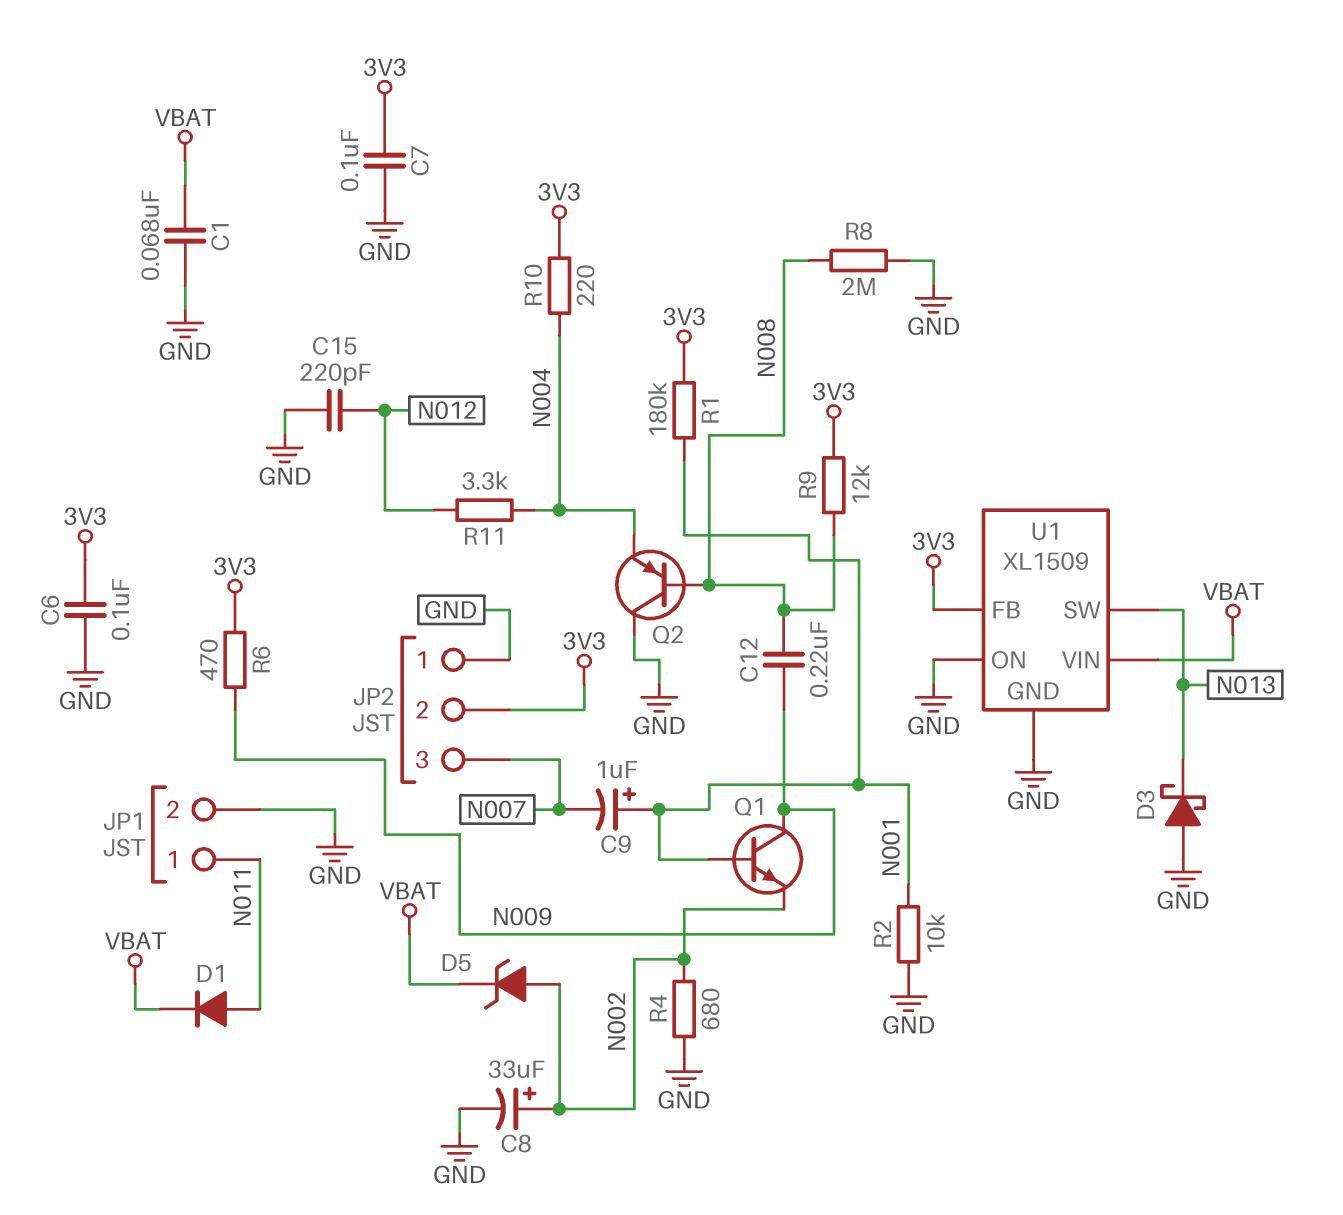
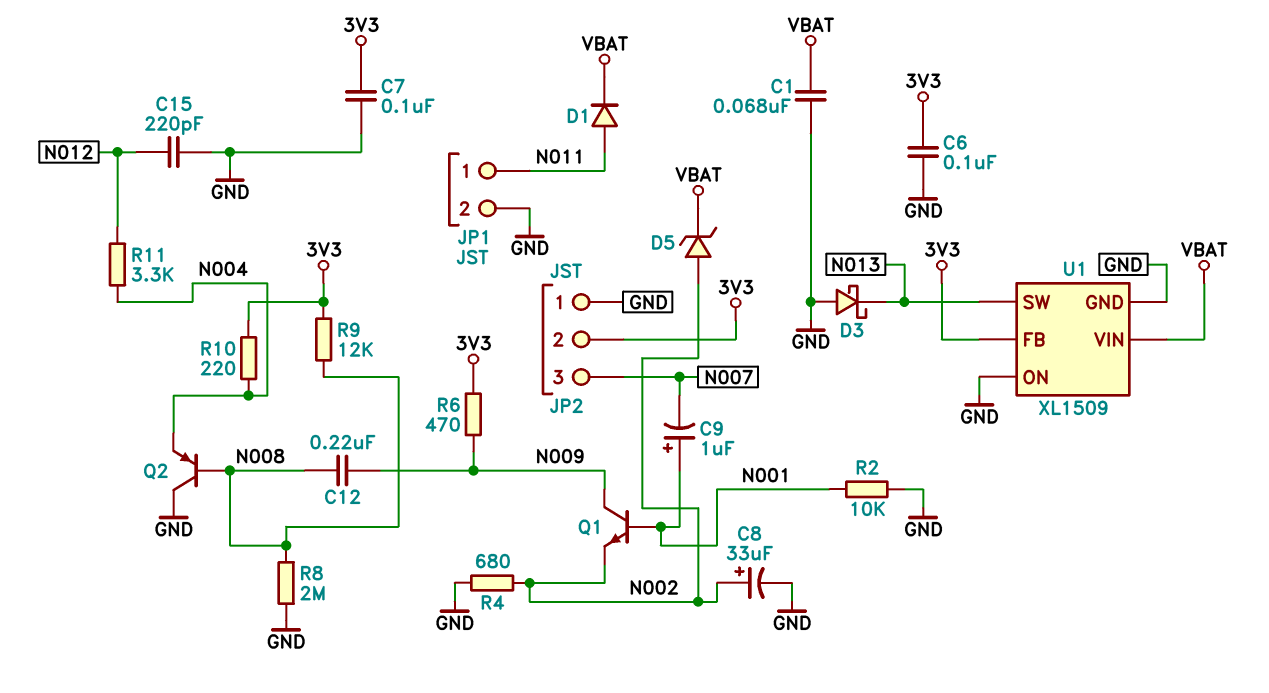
R1: 180k (3V3, N001) -> none

